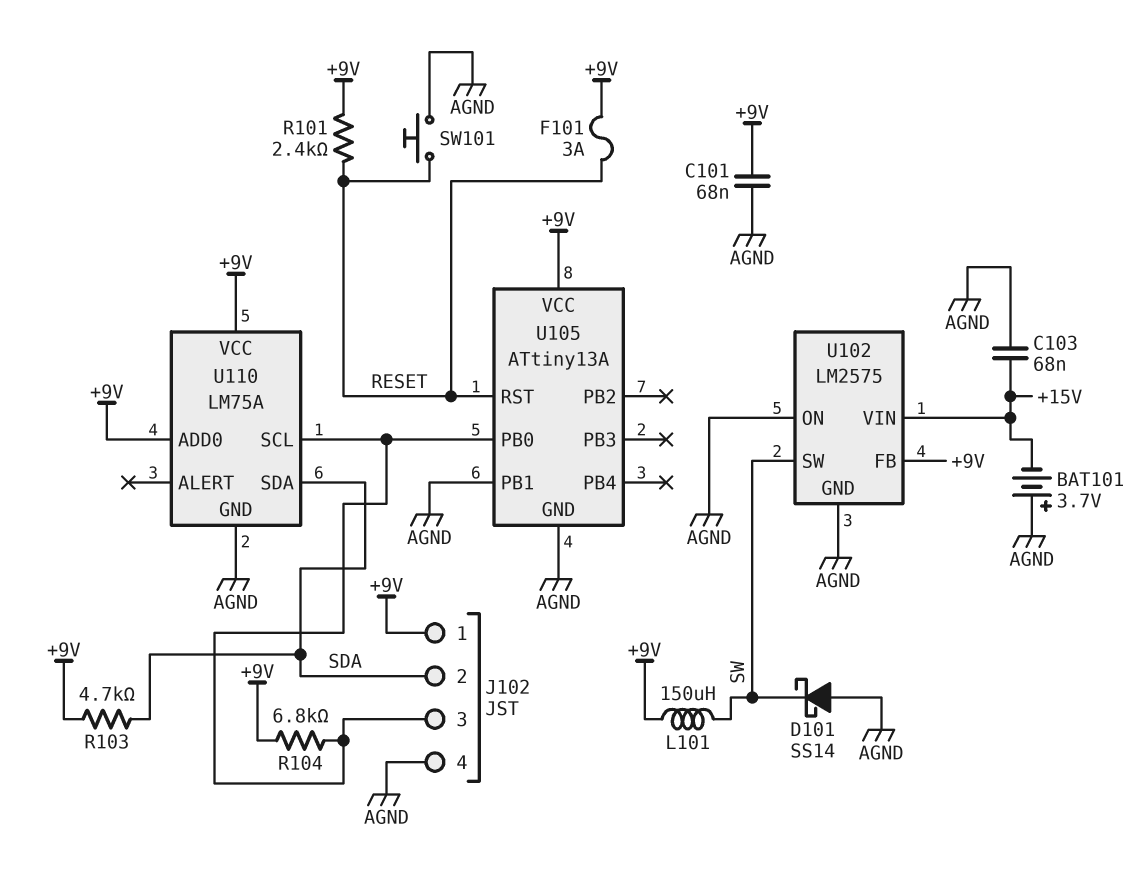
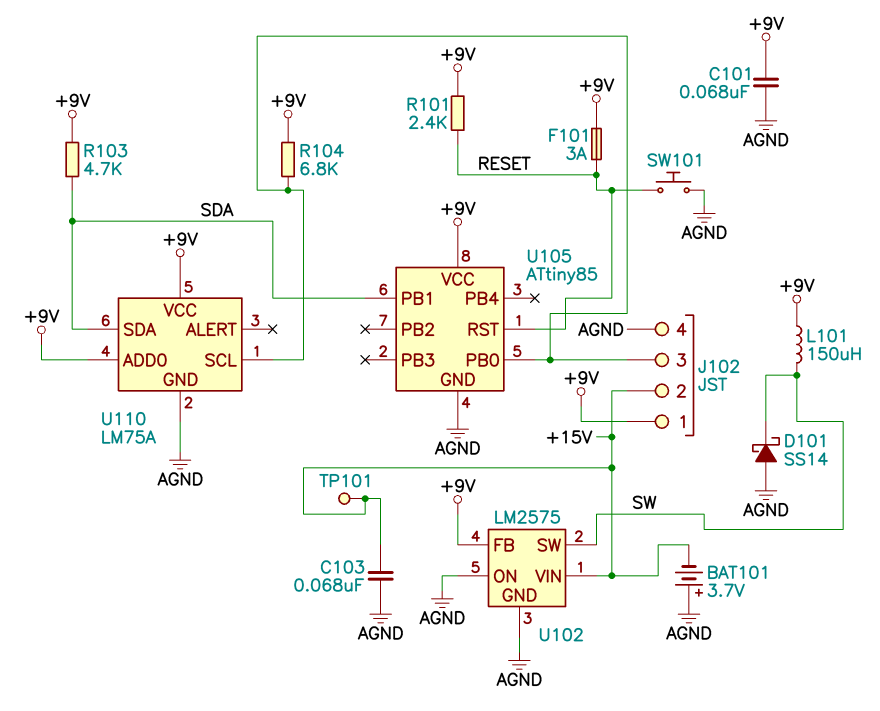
J102 pin 2: SDA -> +15V
TP101: none -> test point (+15V)
U105: ATtiny13A -> ATtiny85
U105 pin PB1: AGND -> SDA

